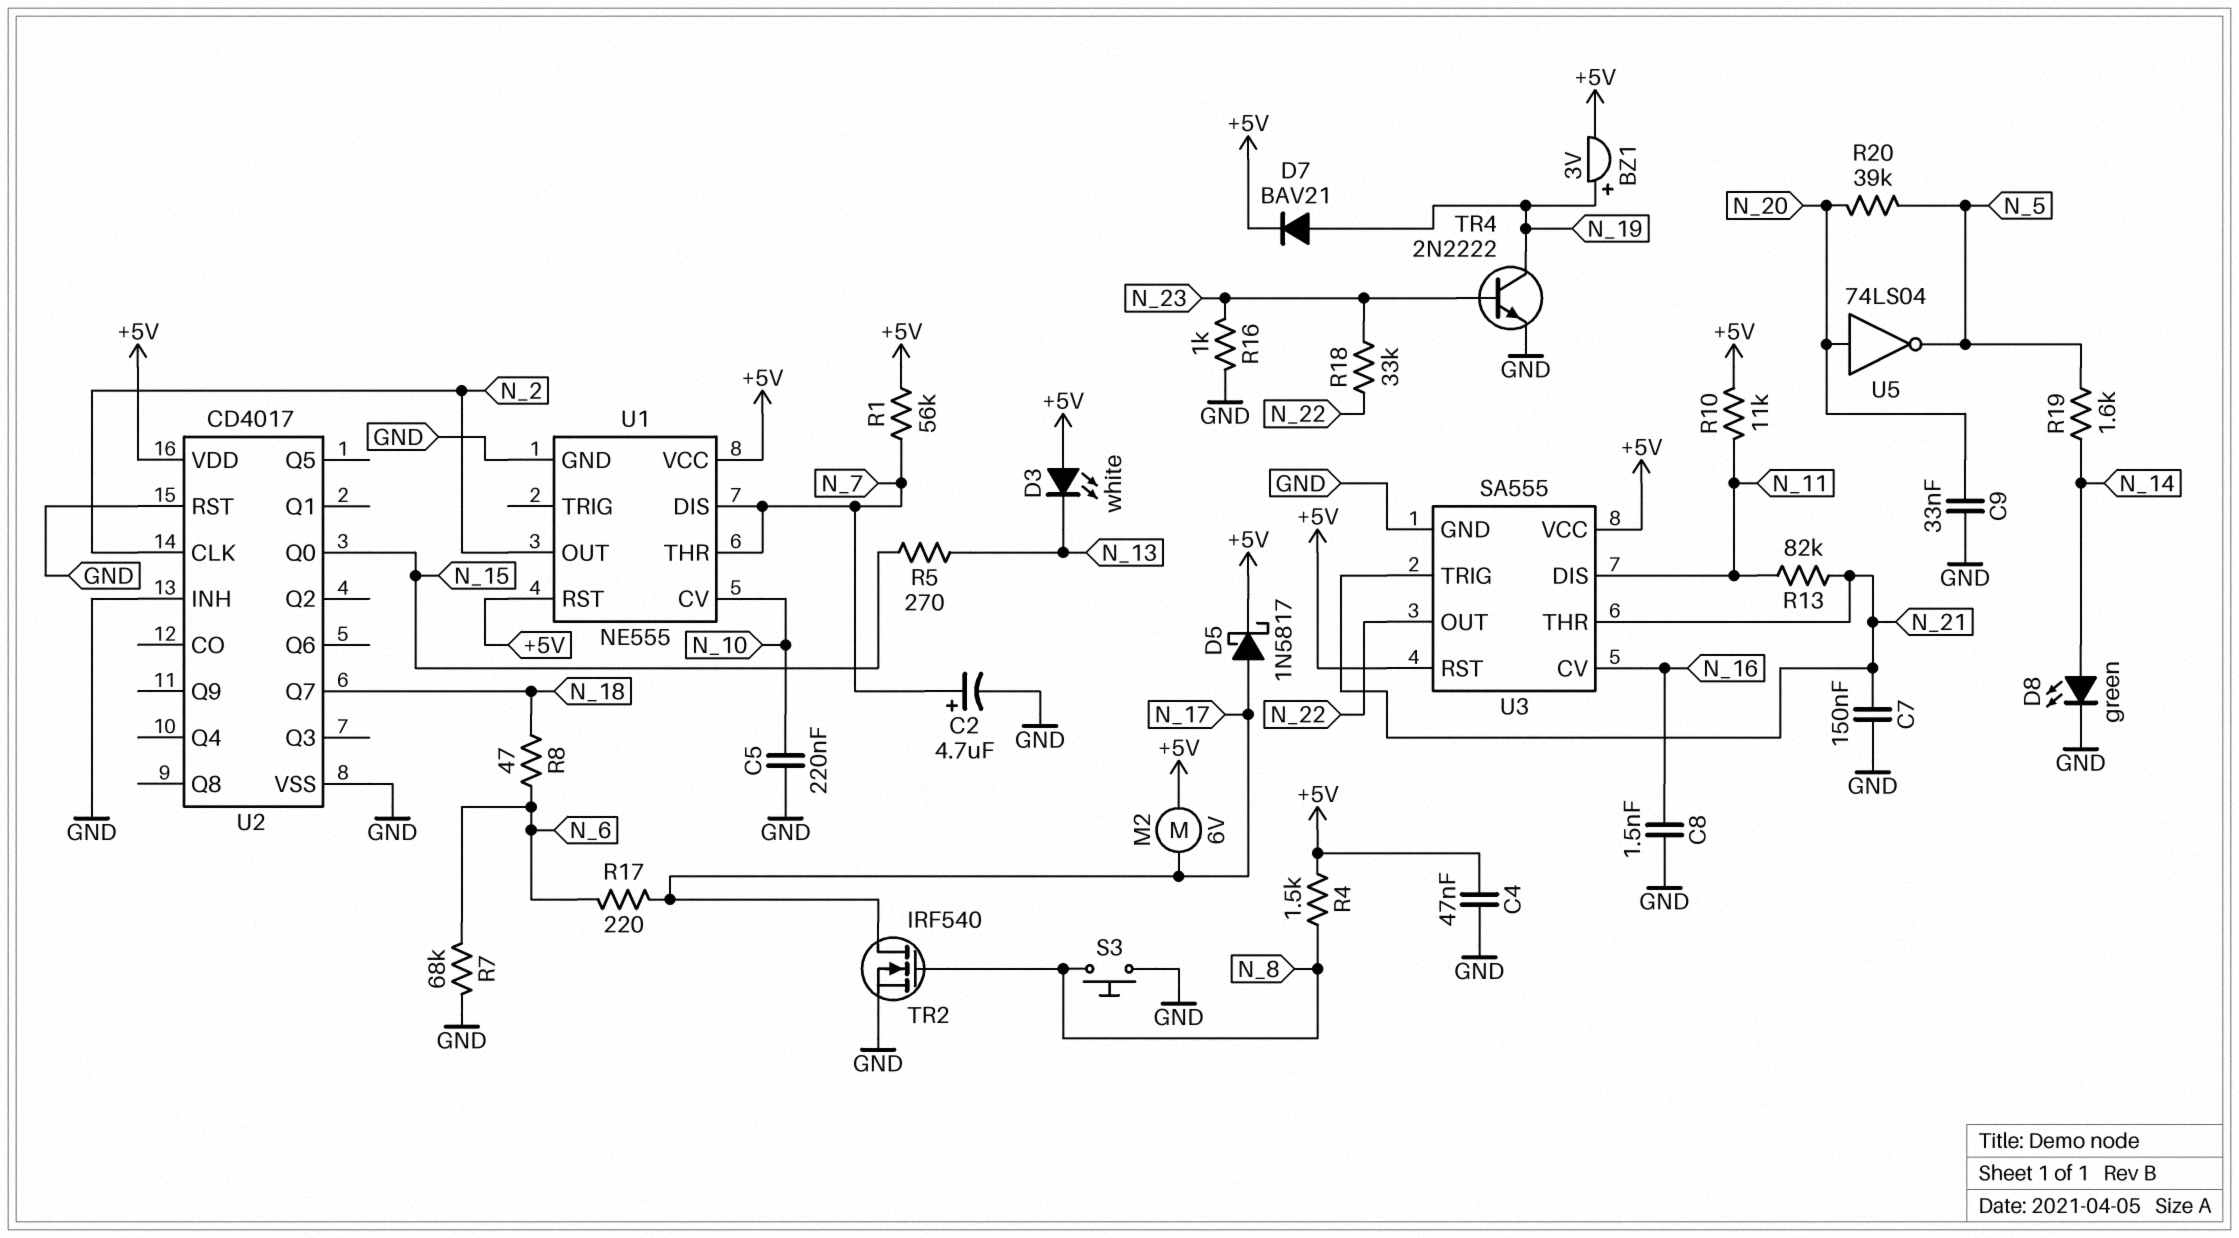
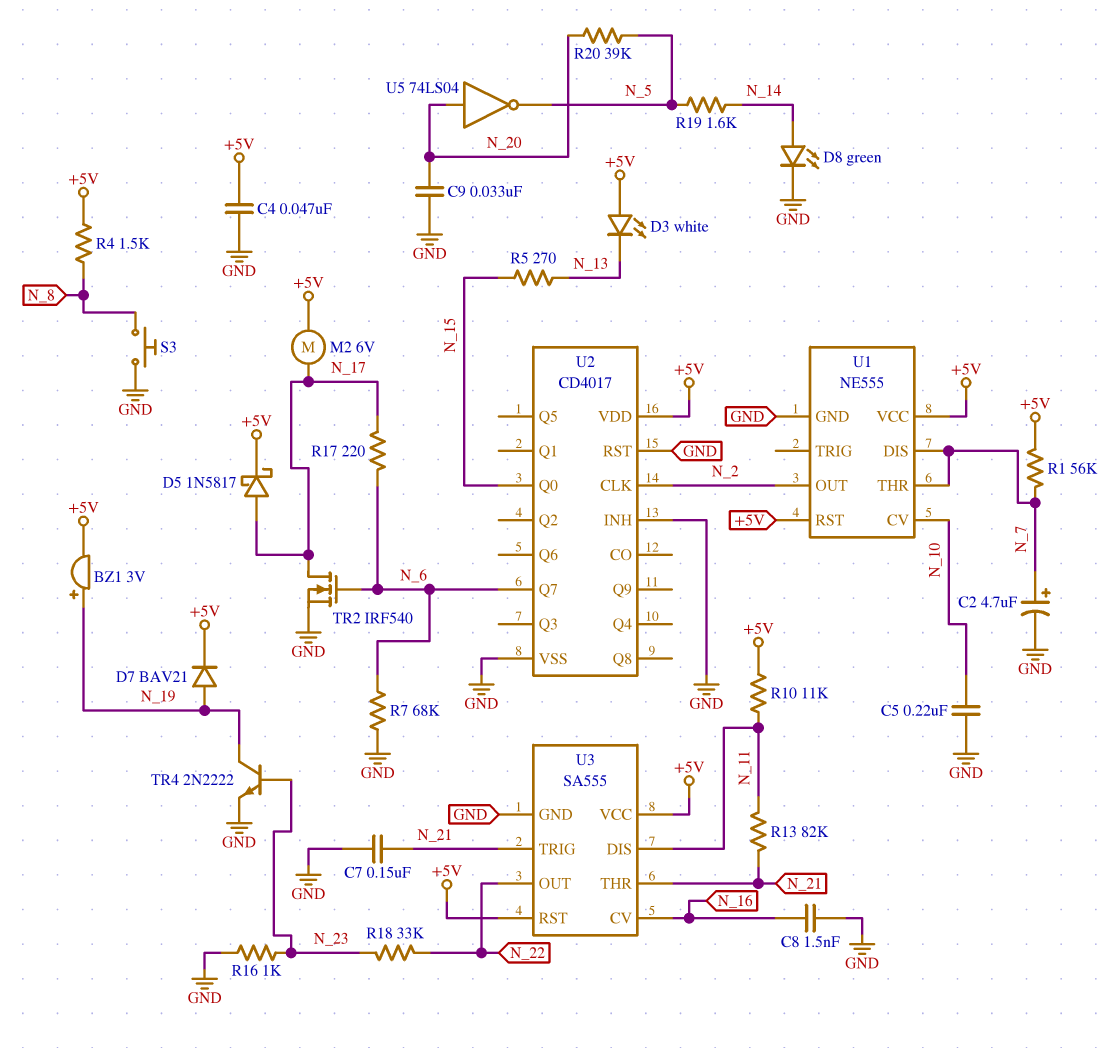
R8: 47 (N_6, N_18) -> none
TR2: NMOS IRF540 (G N_8, D N_17, S GND) -> NMOS IRF540 (G N_6, D N_17, S GND)
U2 pin Q7: N_18 -> N_6

